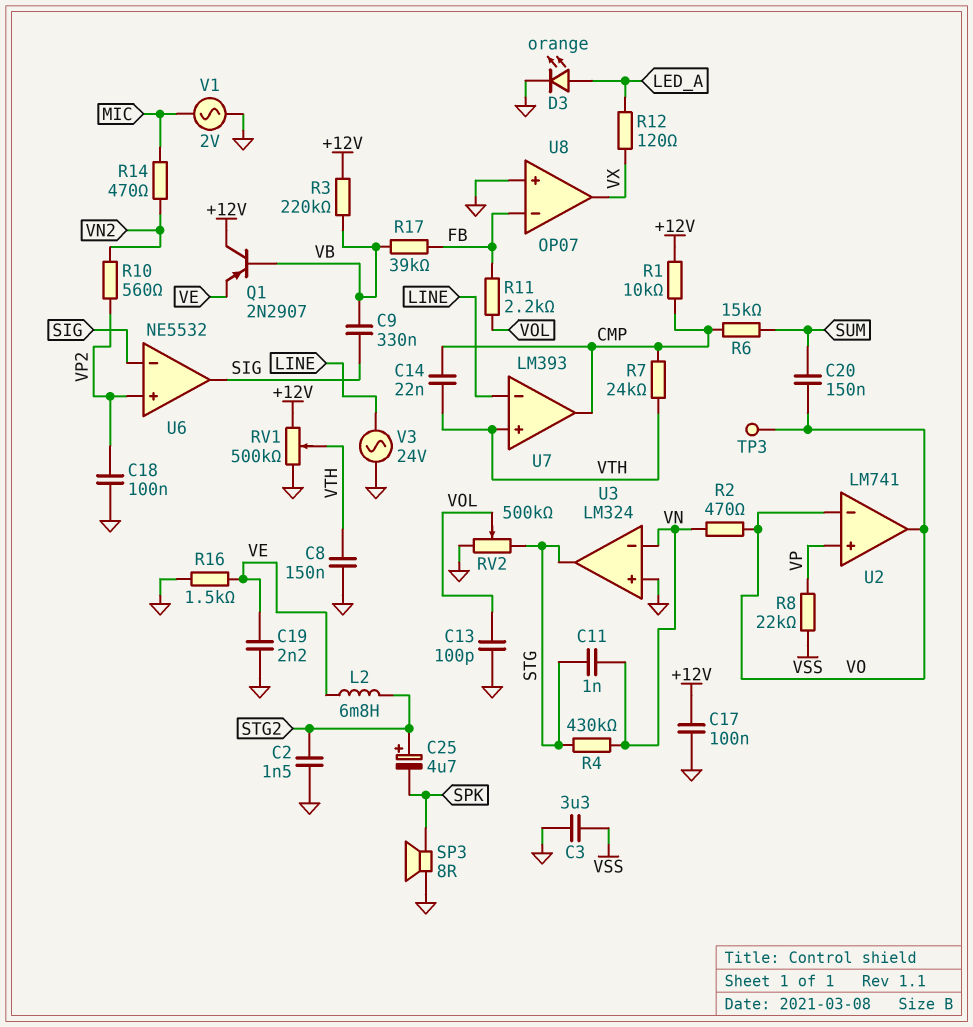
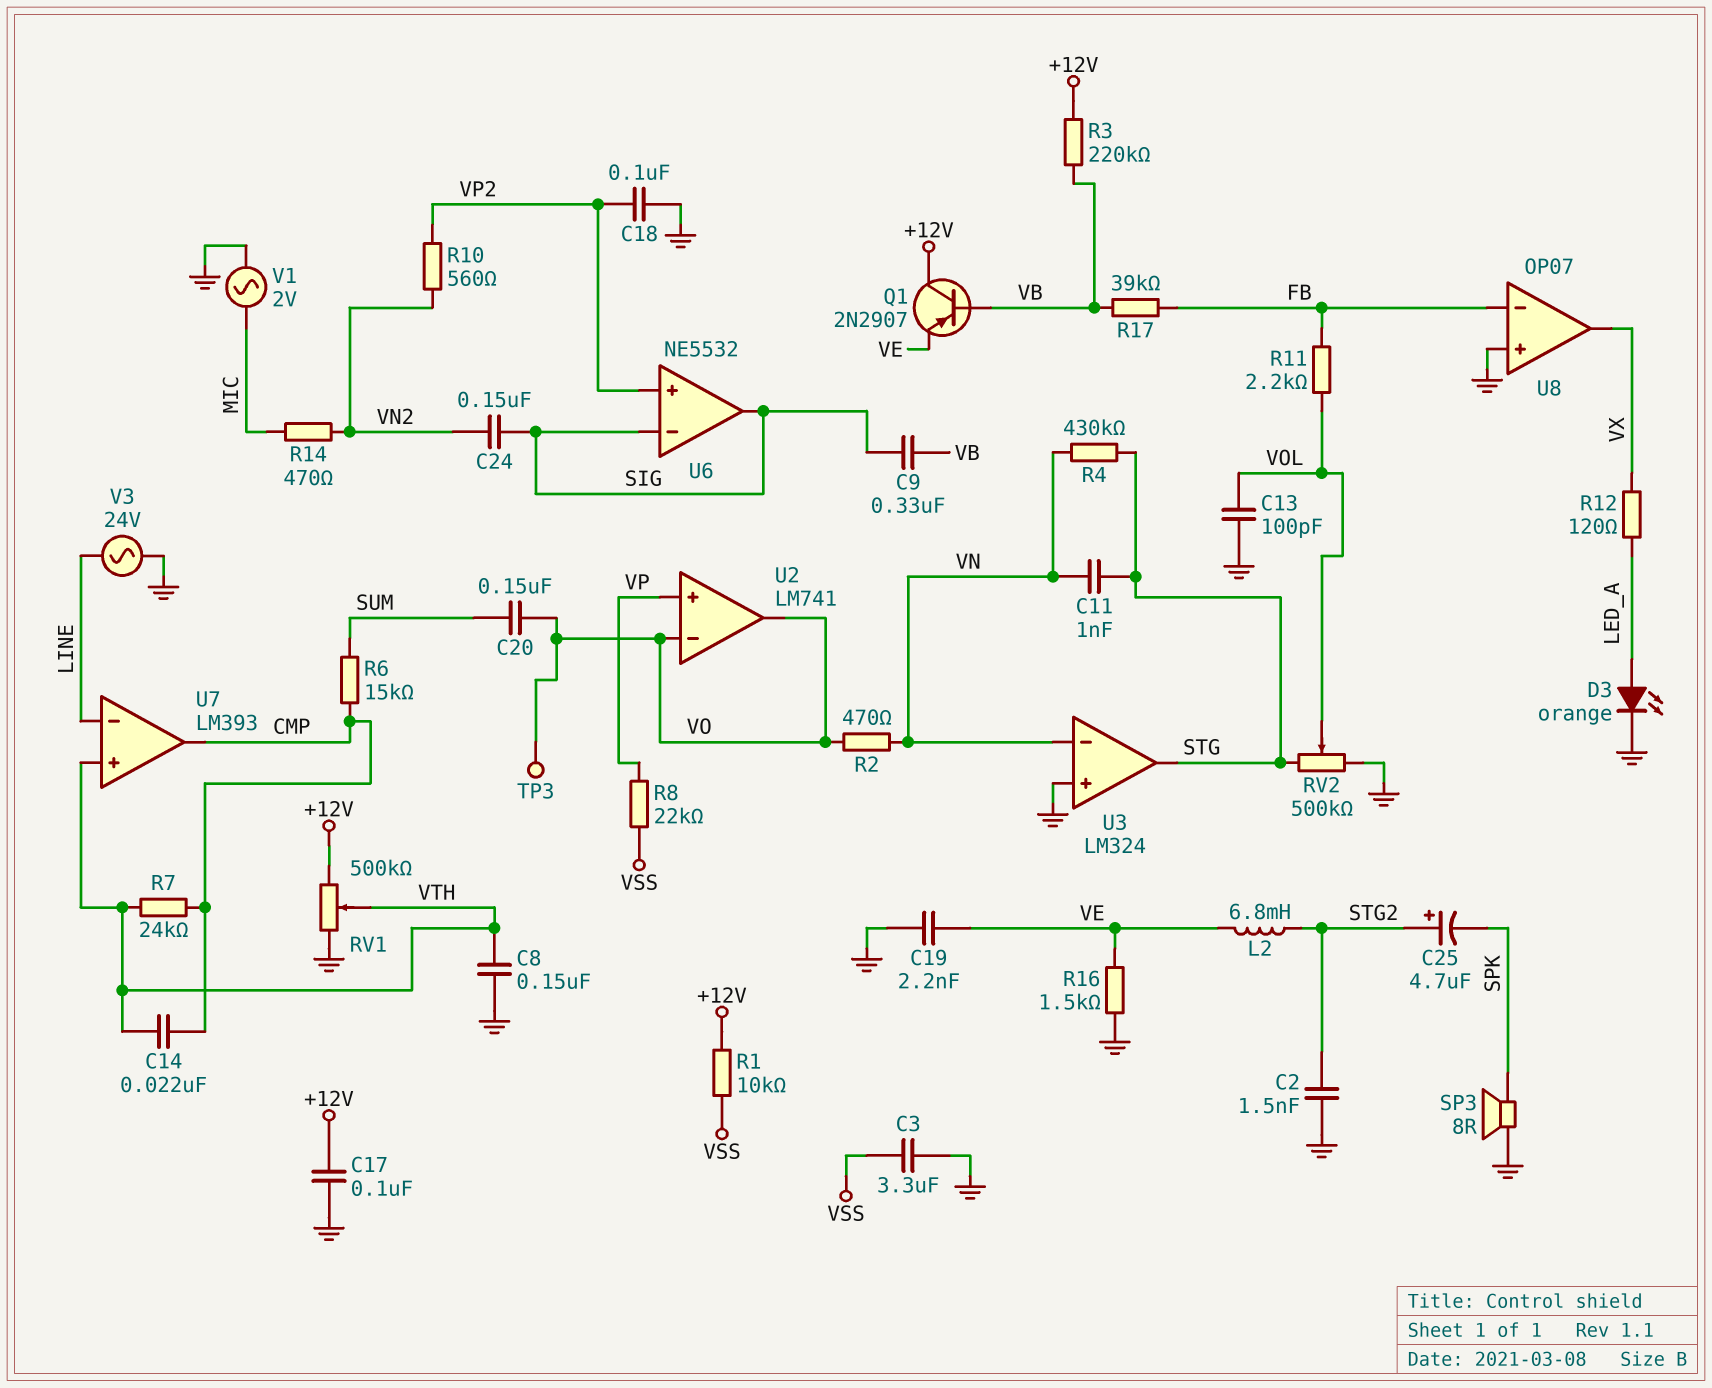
C24: none -> 150nF (SIG, VN2)
R1: 10k (+12V, CMP) -> 10k (+12V, VSS)

